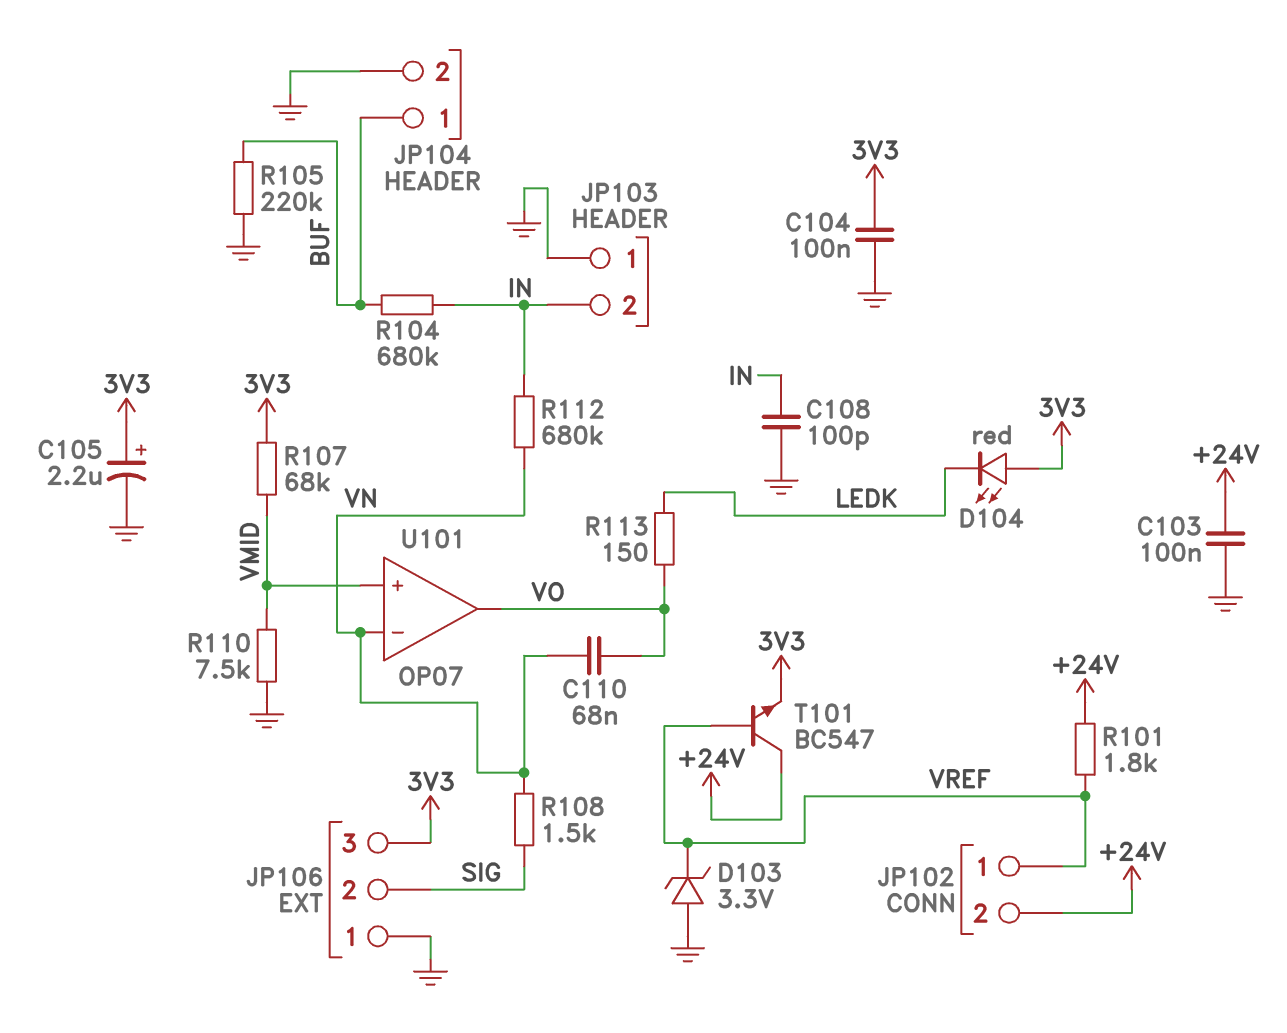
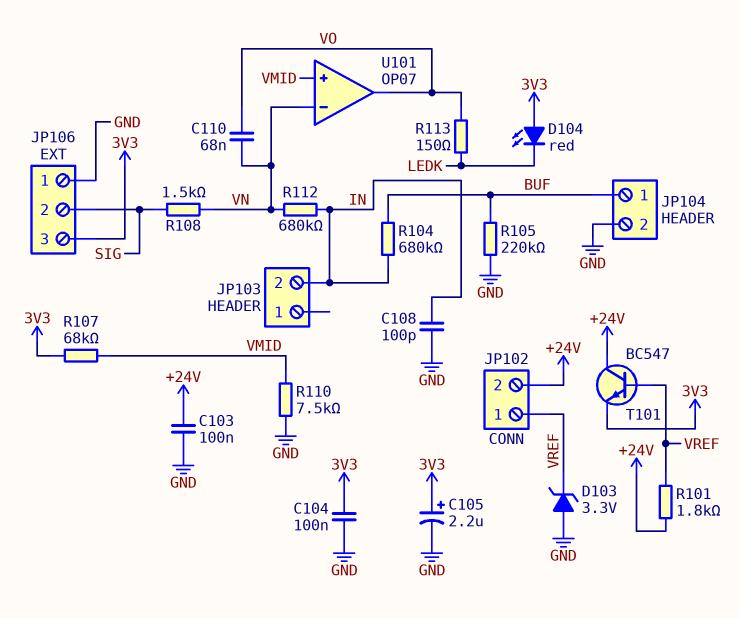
JP103 pin 1: GND -> none

